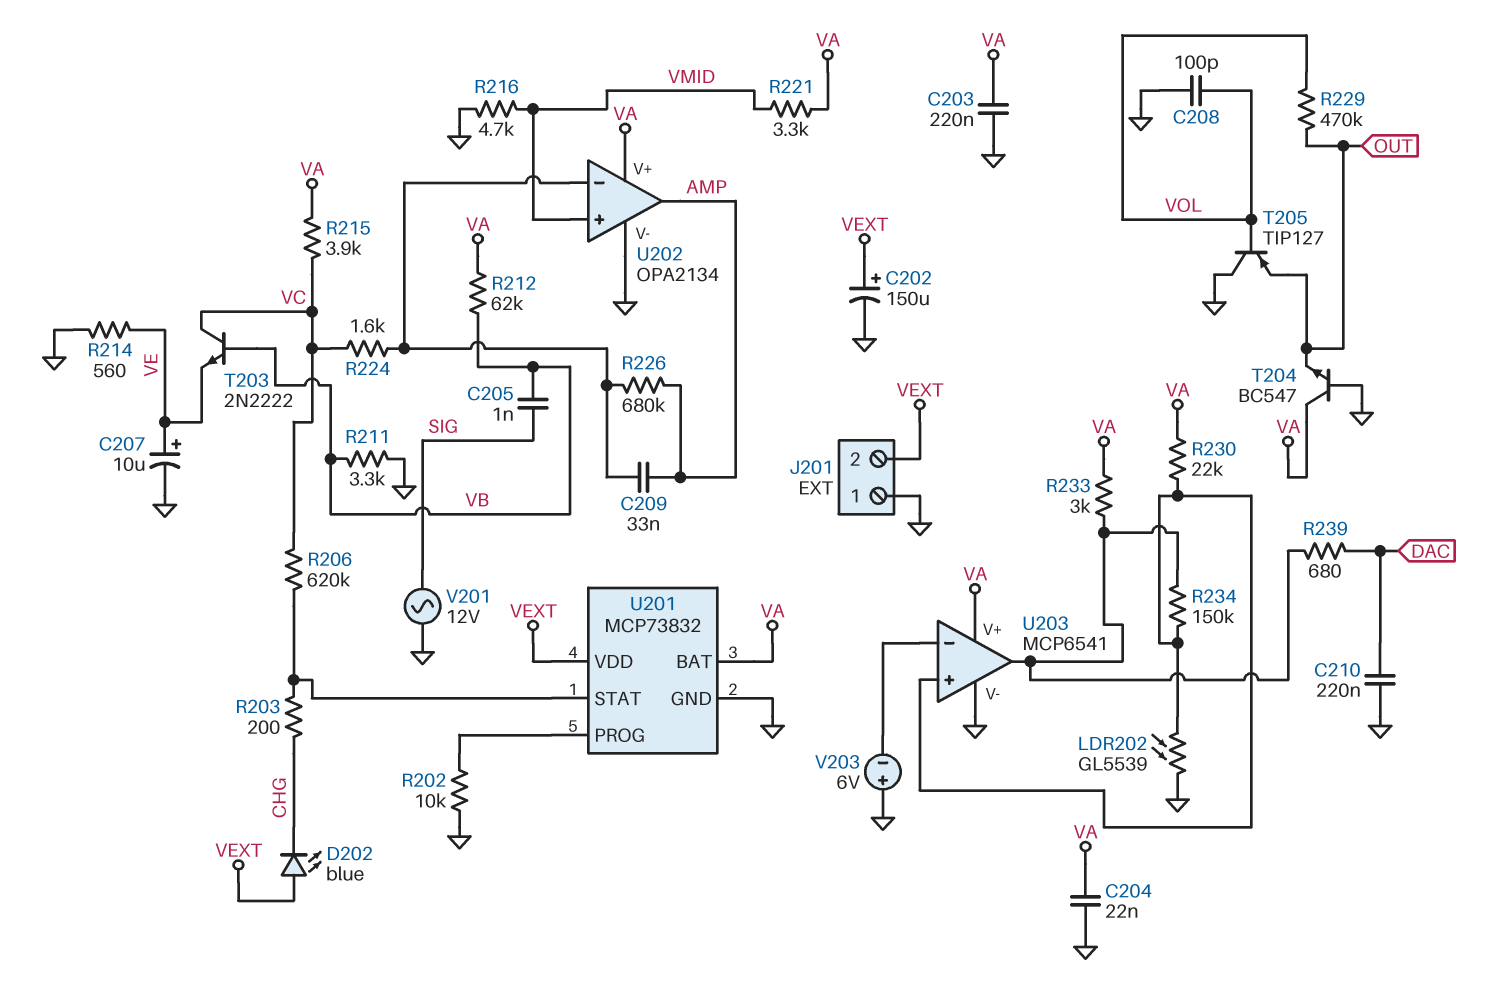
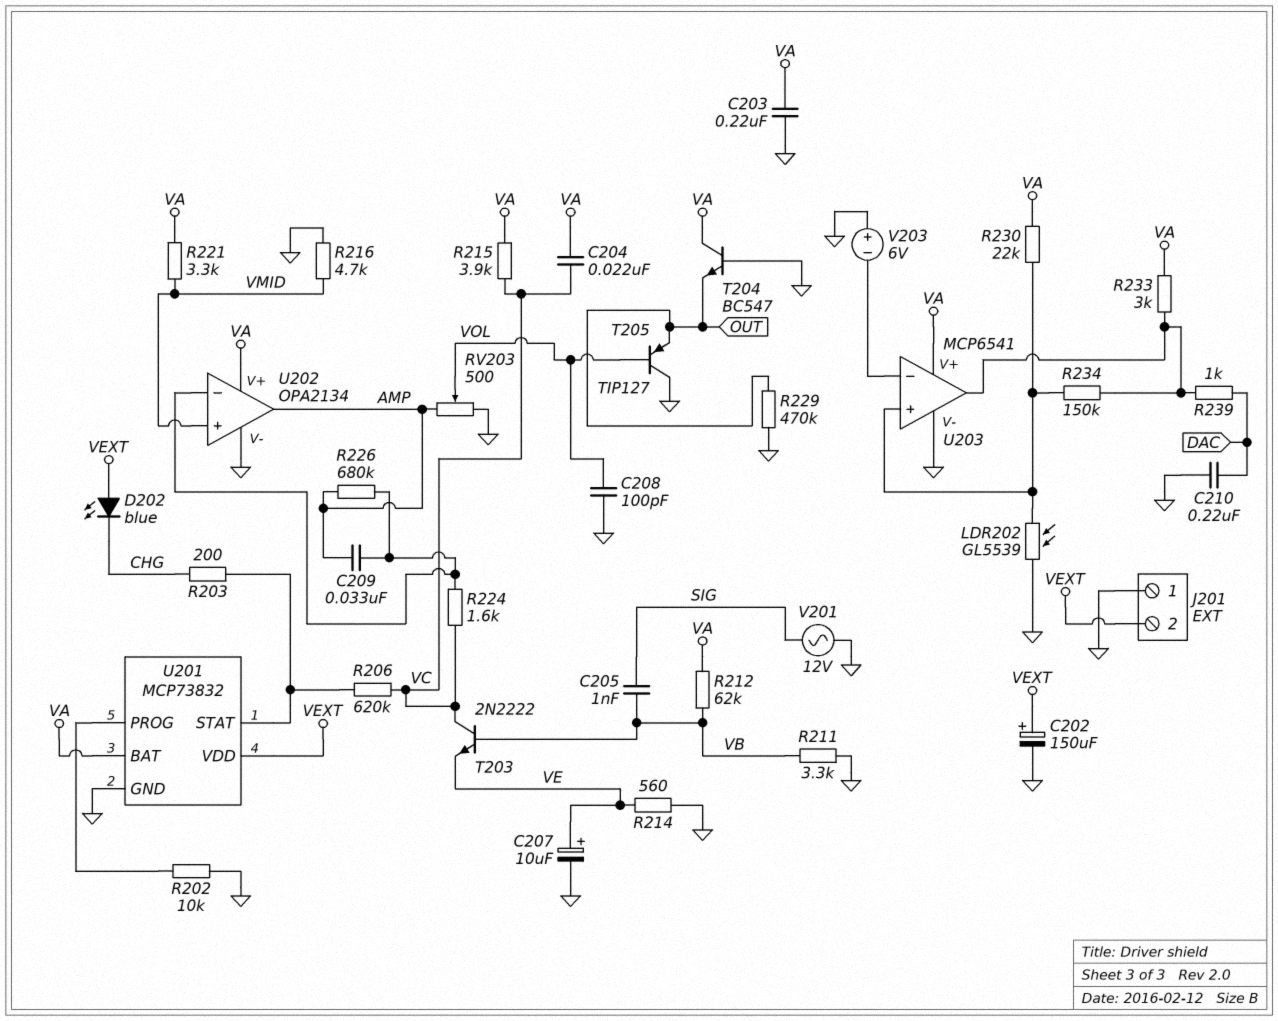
C204: 22nF (GND, VA) -> 22nF (VA, VC)
R229: 470k (OUT, VOL) -> 470k (GND, OUT)
R239: 680 (DAC, U203/out) -> 1k (DAC, U203/out)
RV203: none -> 500 (AMP, GND, wiper VOL)

